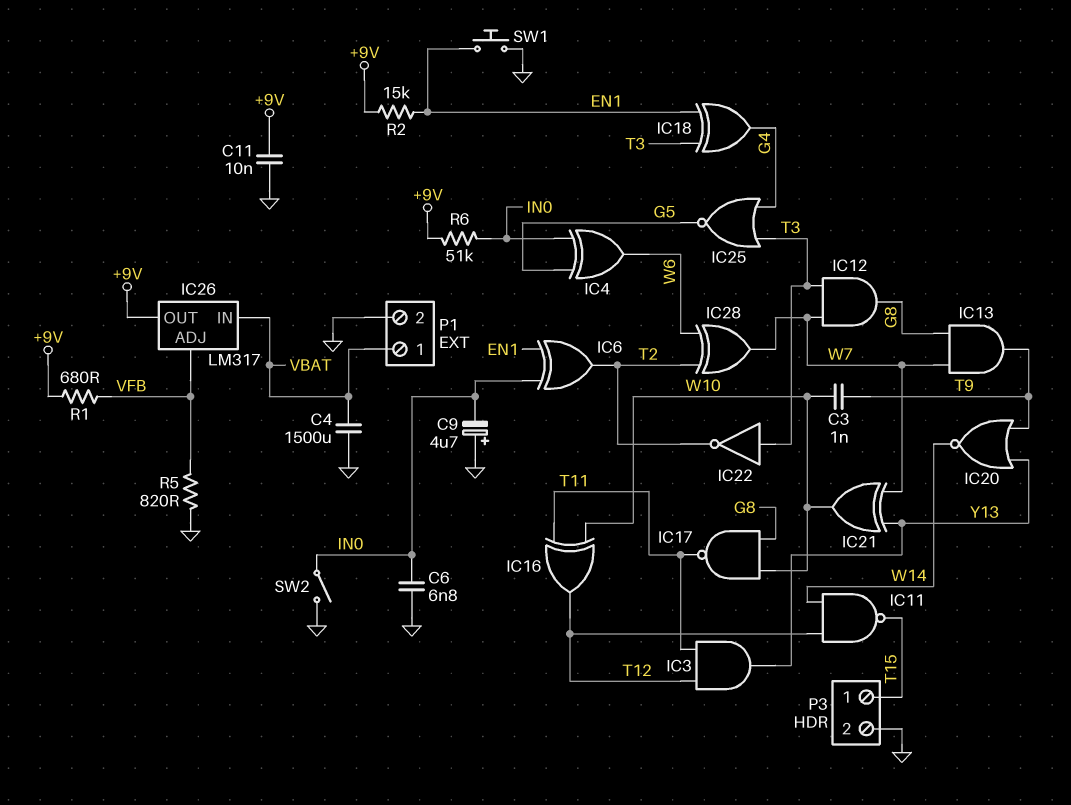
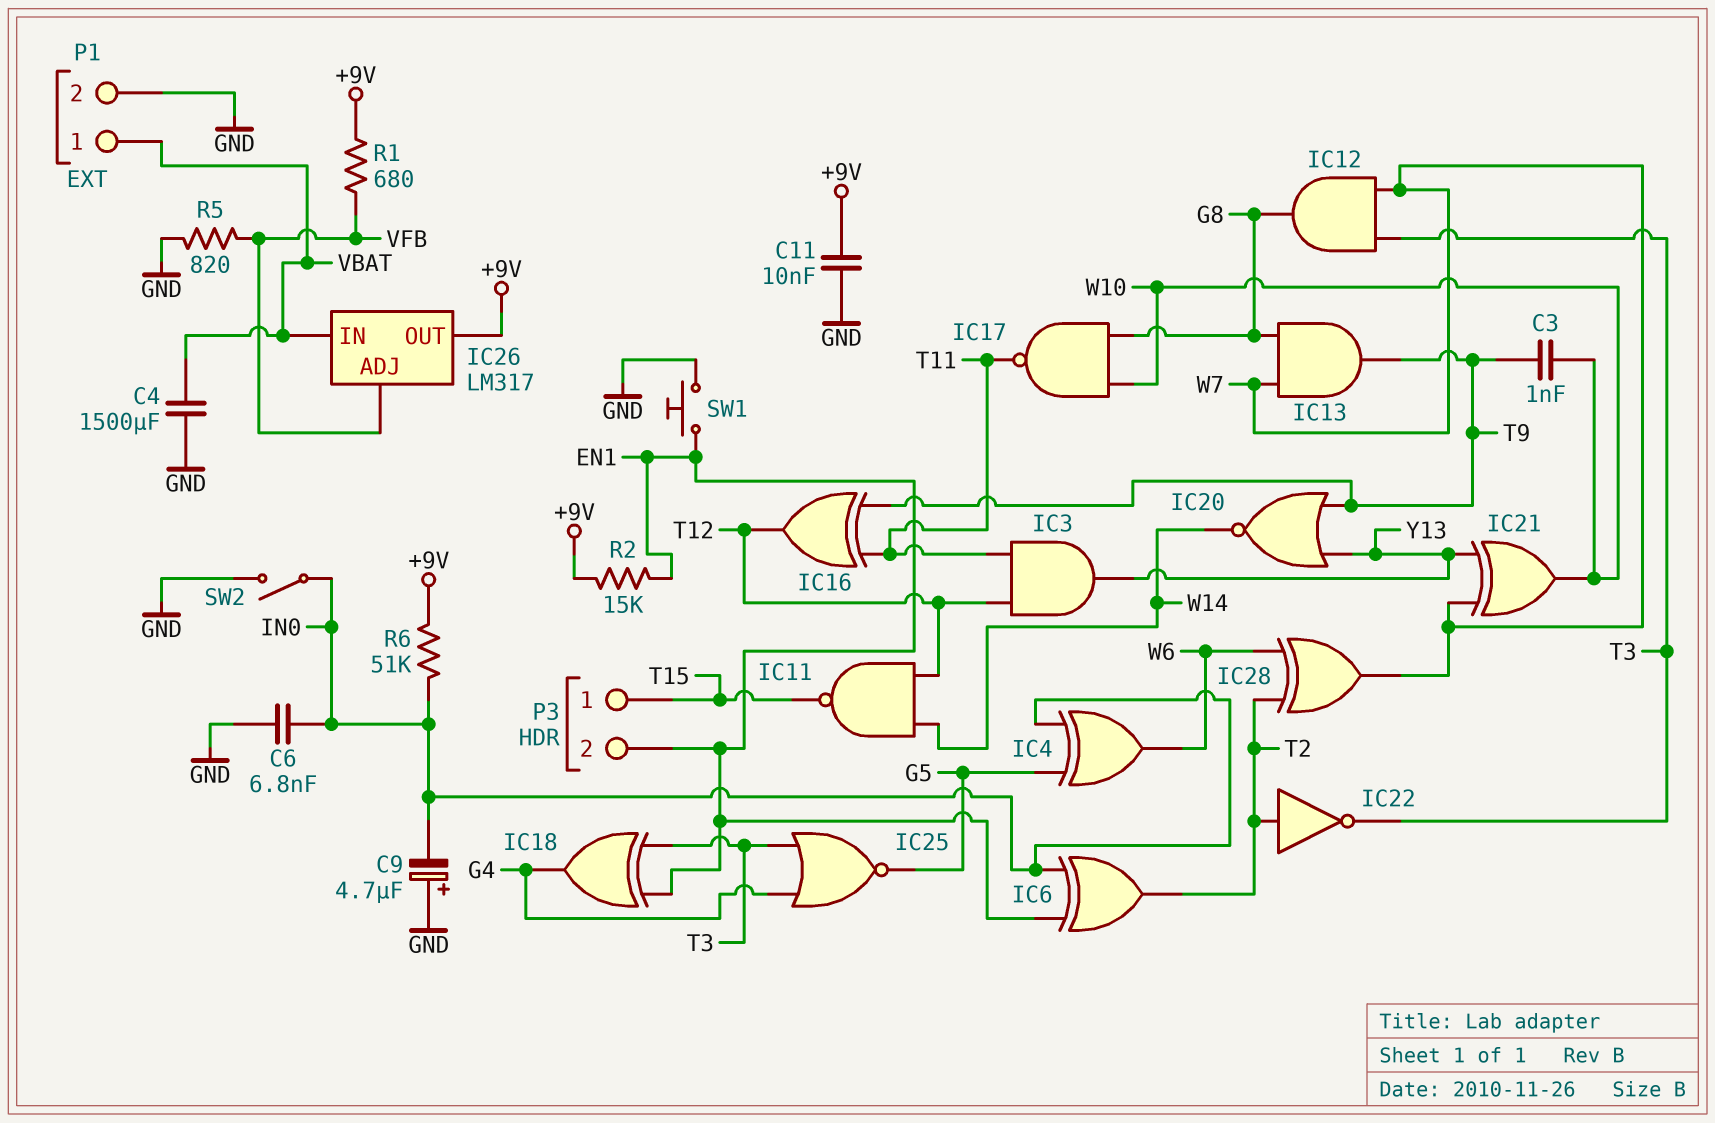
IC16: XOR (in T11, in W10, out T12) -> XOR (in T9, in T11, out T12)
IC22: NOT (in T3, out T2) -> NOT (in T2, out T3)
P3 pin 2: GND -> EN1

